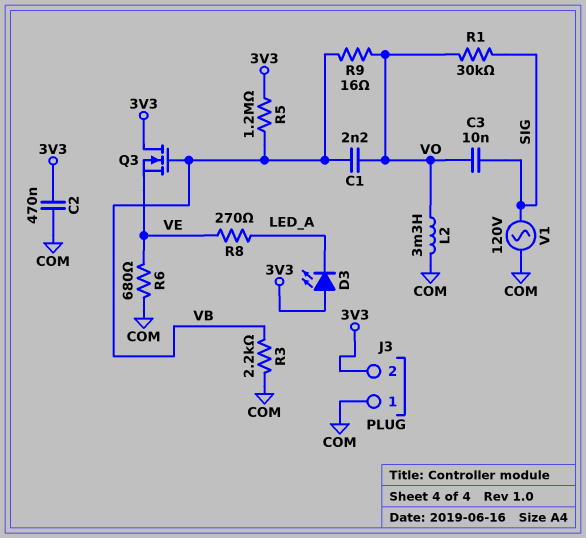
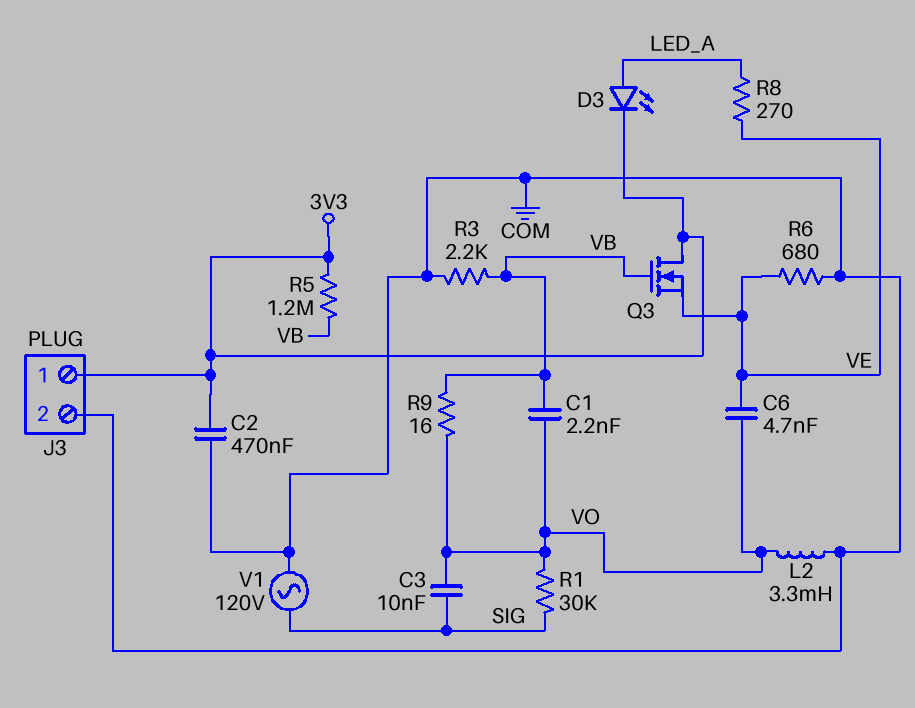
C6: none -> 4.7nF (VE, VO)
D3: LED (A 3V3, K LED_A) -> LED (A LED_A, K 3V3)
J3 pin 1: COM -> 3V3
J3 pin 2: 3V3 -> COM

